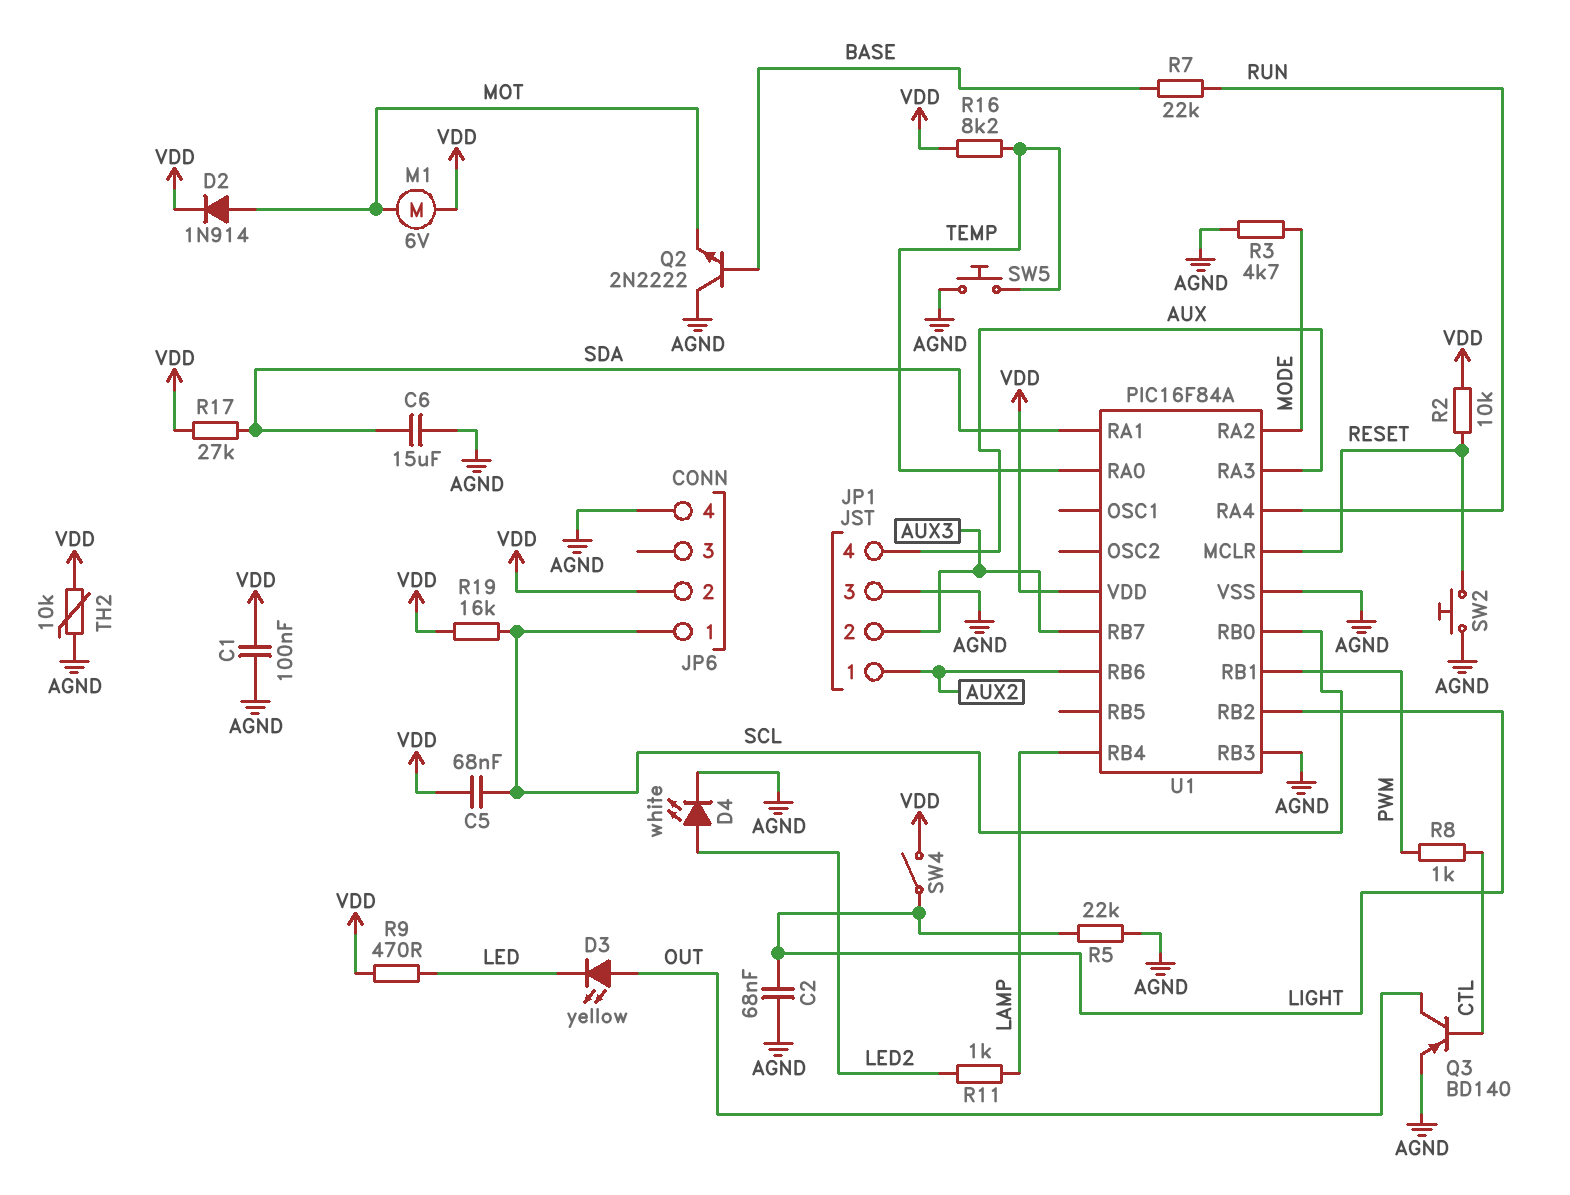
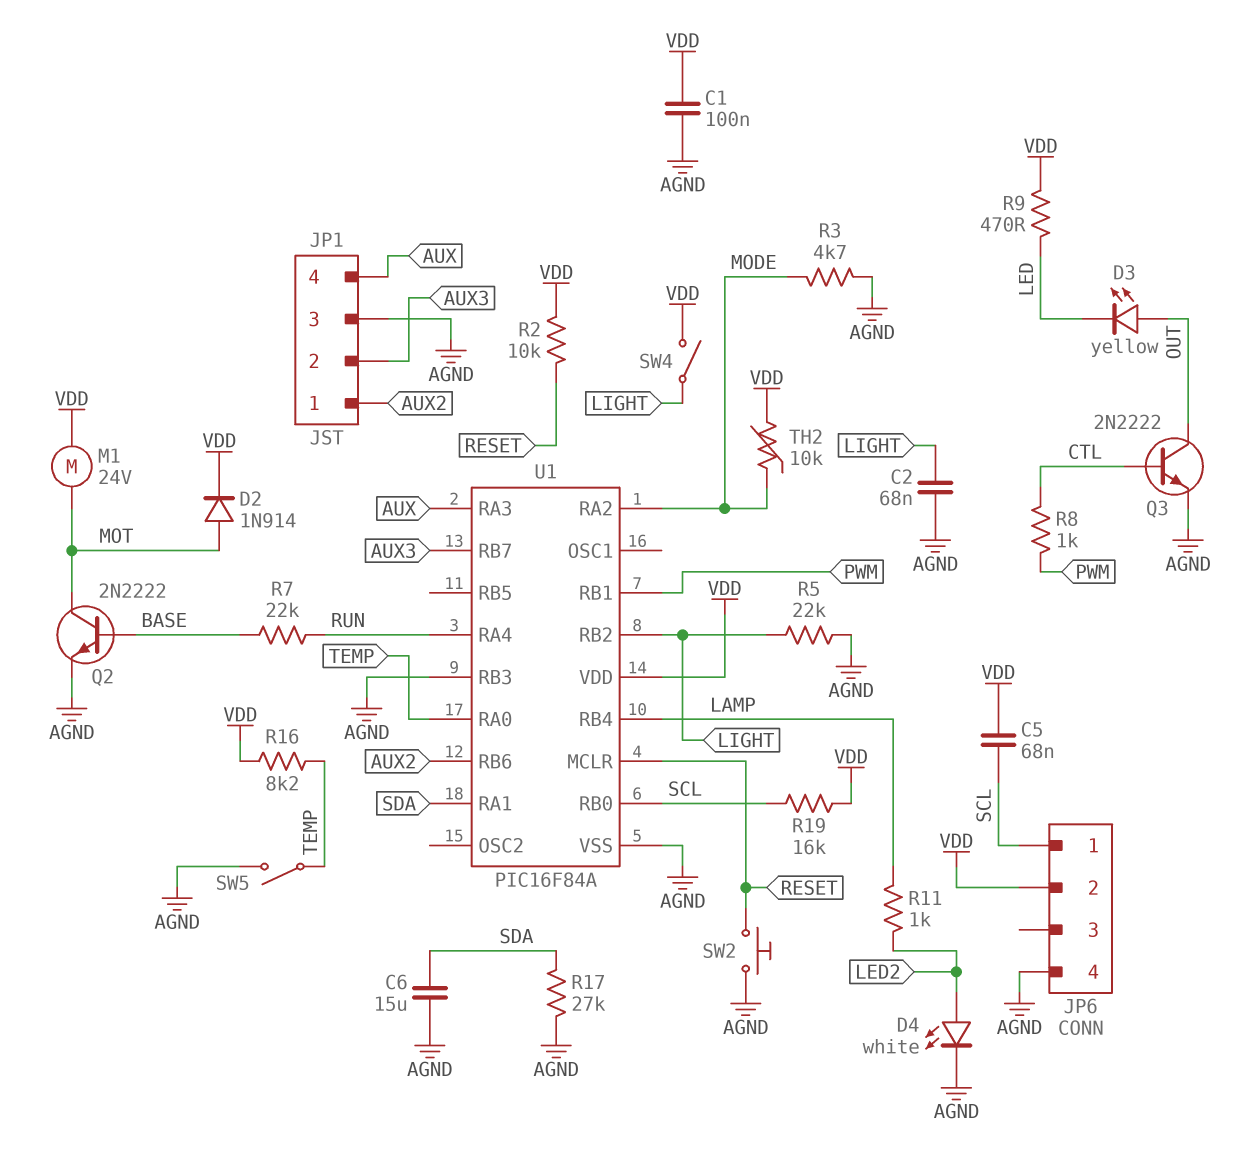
M1: motor 6V (MOT, VDD) -> motor 24V (MOT, VDD)
Q2: NPN 2N2222 (B BASE, C AGND, E MOT) -> NPN 2N2222 (B BASE, C MOT, E AGND)
Q3: PNP BD140 (B CTL, C OUT, E AGND) -> NPN 2N2222 (B CTL, C OUT, E AGND)
R17: 27k (SDA, VDD) -> 27k (AGND, SDA)
SW5: button (AGND, TEMP) -> switch (AGND, TEMP)
TH2: 10k (AGND, VDD) -> 10k (MODE, VDD)

